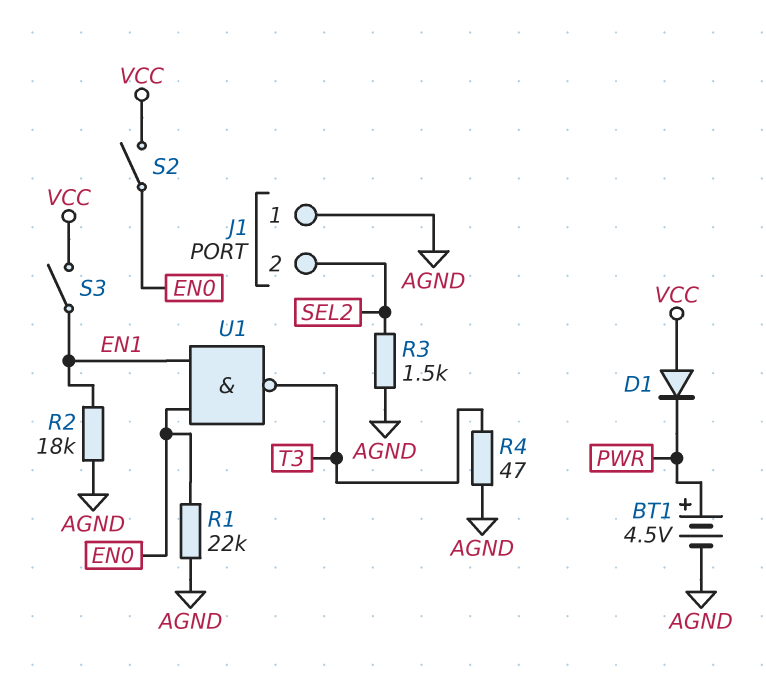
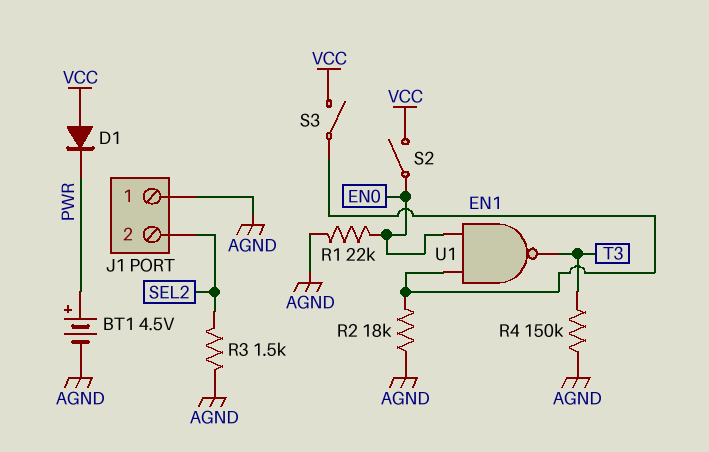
R4: 47 (AGND, T3) -> 150k (AGND, T3)

